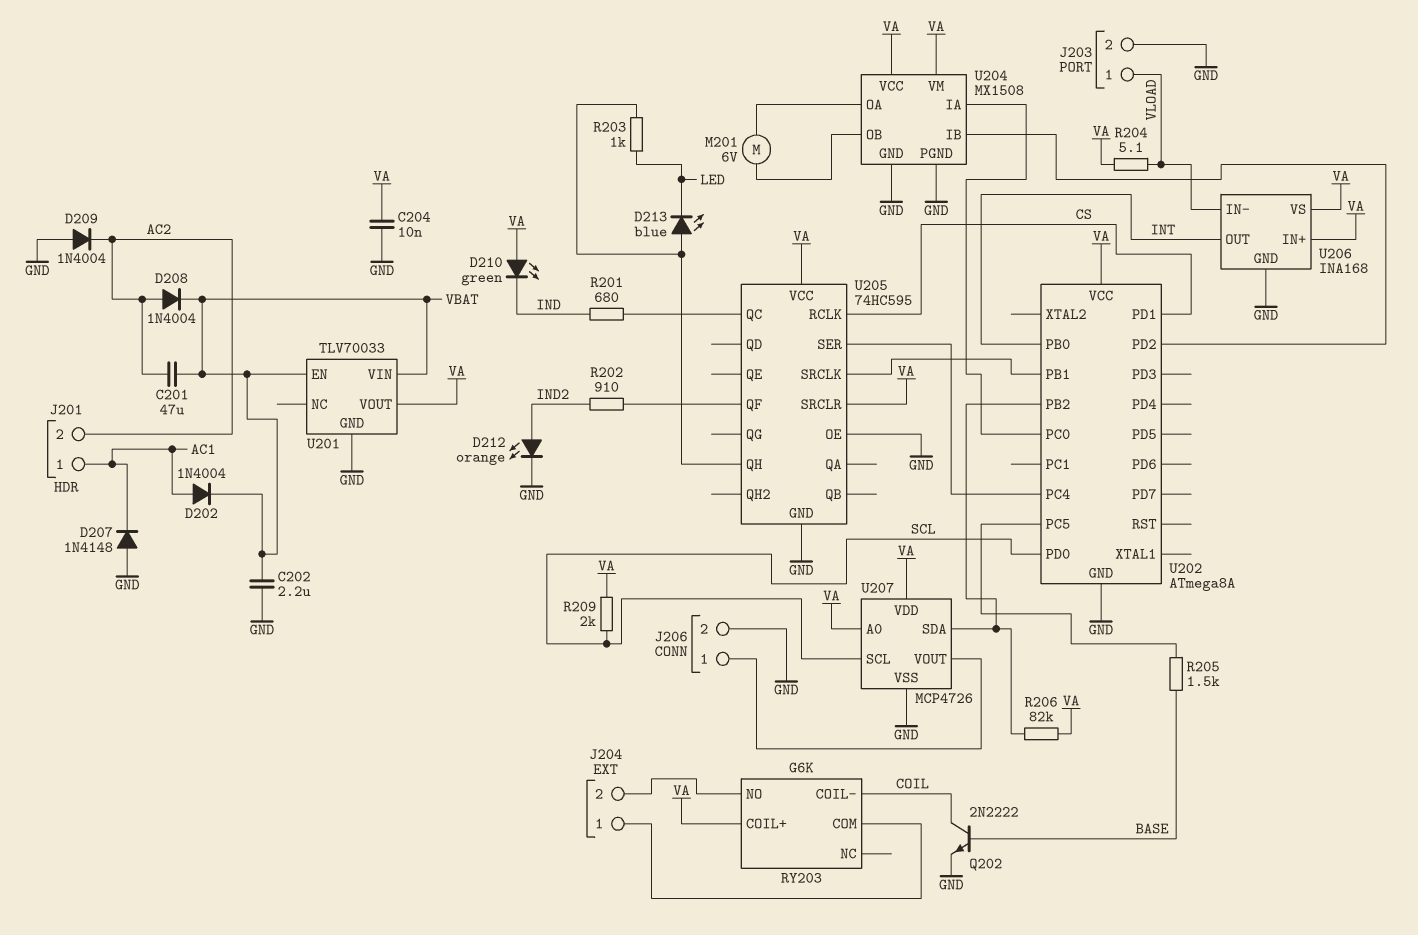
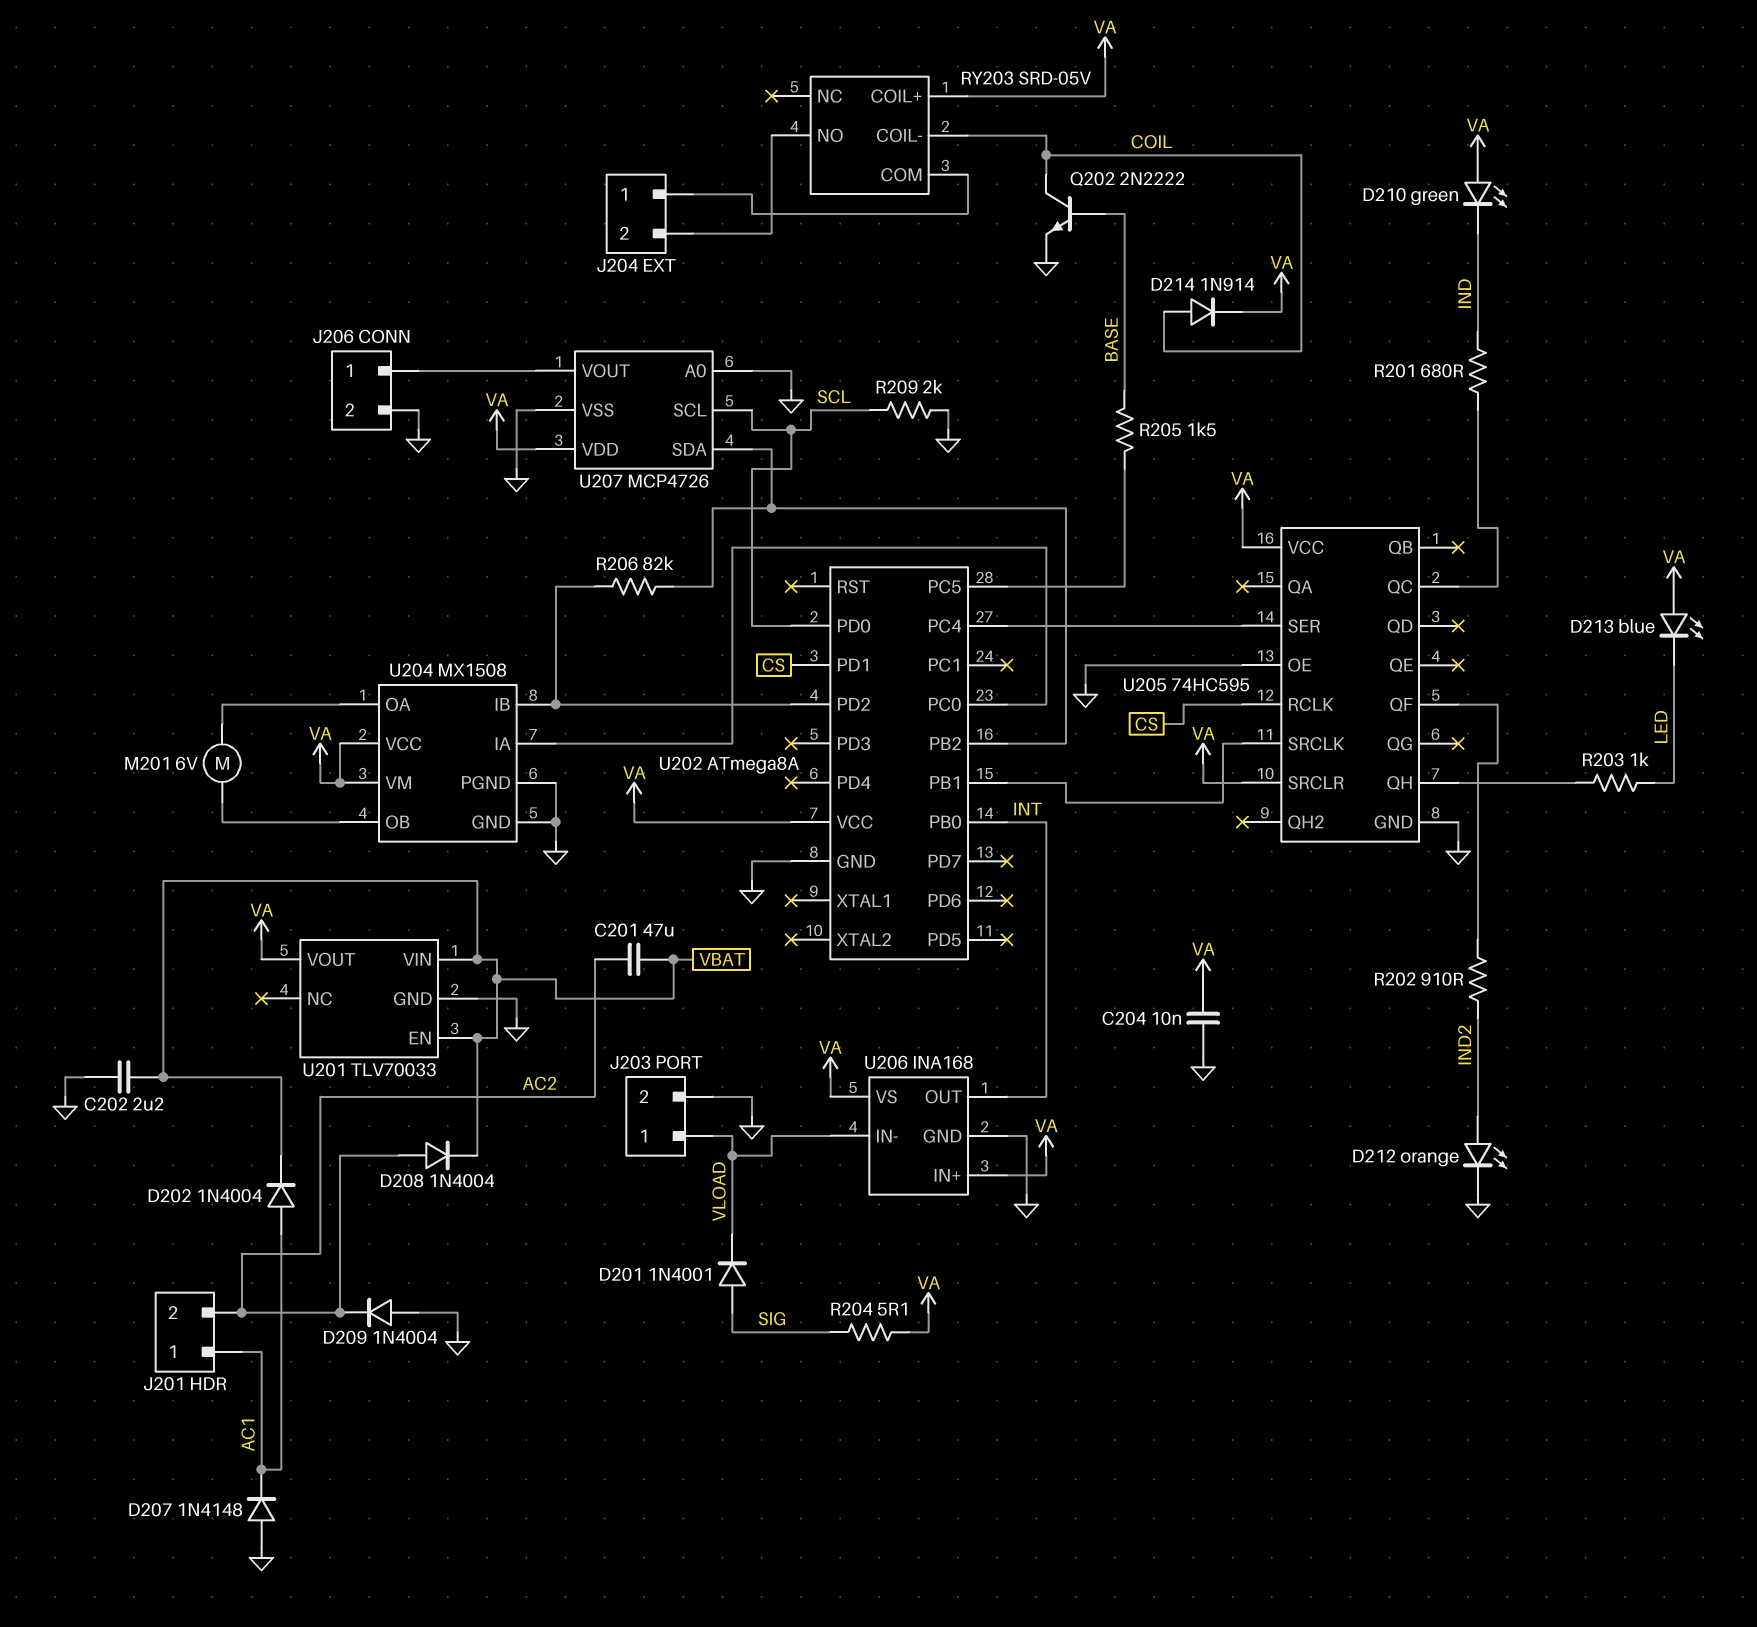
D201: none -> diode 1N4001 (A SIG, K VLOAD)
D213: LED blue (A U205/QH, K LED) -> LED blue (A VA, K LED)
D214: none -> diode 1N914 (A COIL, K VA)
R204: 5.1 (VA, VLOAD) -> 5.1 (SIG, VA)
R206: 82k (U202/PB2, VA) -> 82k (U202/PB2, U202/PD2)
R209: 2k (SCL, VA) -> 2k (GND, SCL)
RY203: G6K -> SRD-05V
U207 pin A0: VA -> GND

